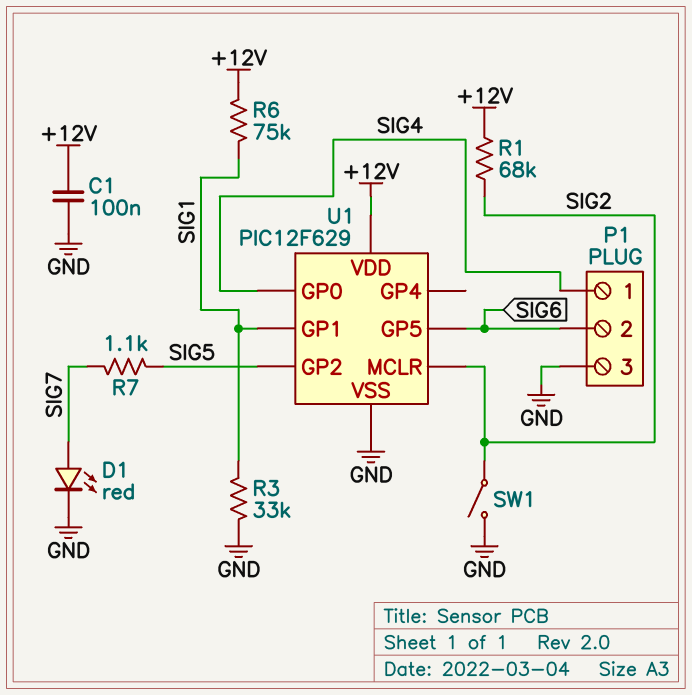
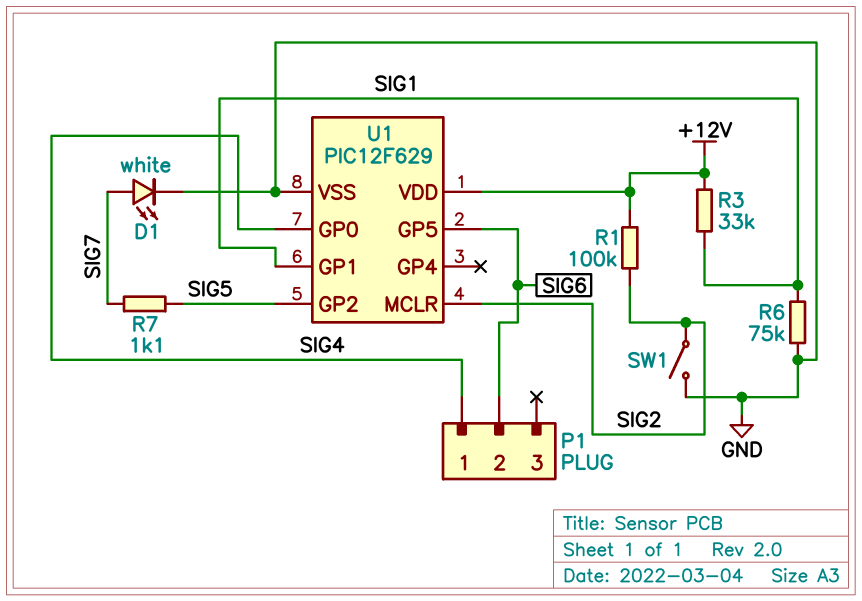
C1: 100nF (+12V, GND) -> none
D1: LED red (A SIG7, K GND) -> LED white (A SIG7, K GND)
P1 pin 3: GND -> none
R1: 68k (+12V, SIG2) -> 100k (+12V, SIG2)
R3: 33k (GND, SIG1) -> 33k (+12V, SIG1)
R6: 75k (+12V, SIG1) -> 75k (GND, SIG1)

